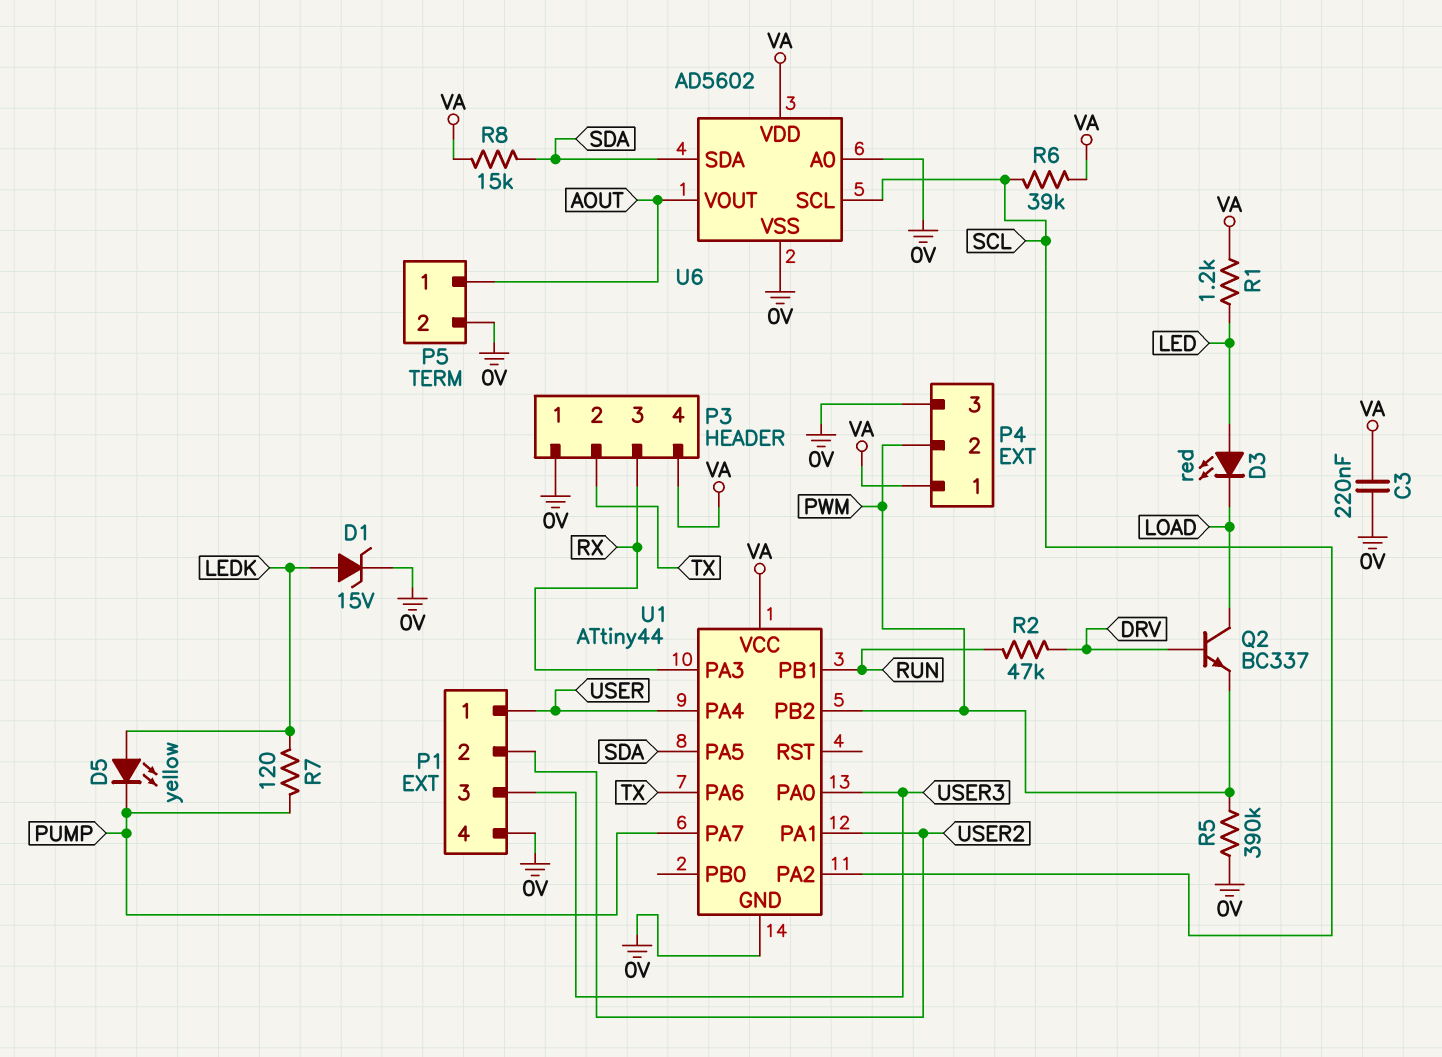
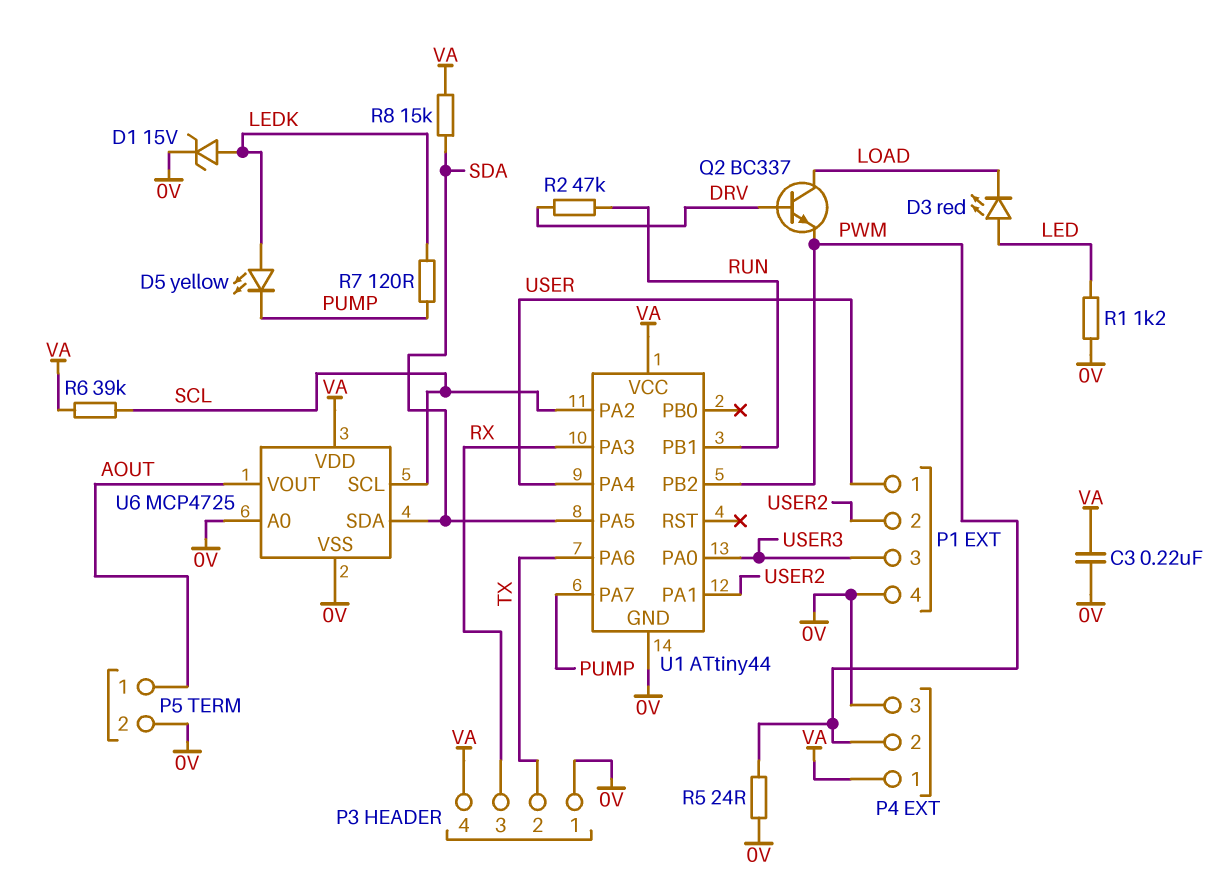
R1: 1.2k (LED, VA) -> 1.2k (0V, LED)
R5: 390k (0V, PWM) -> 24 (0V, PWM)
U6: AD5602 -> MCP4725

